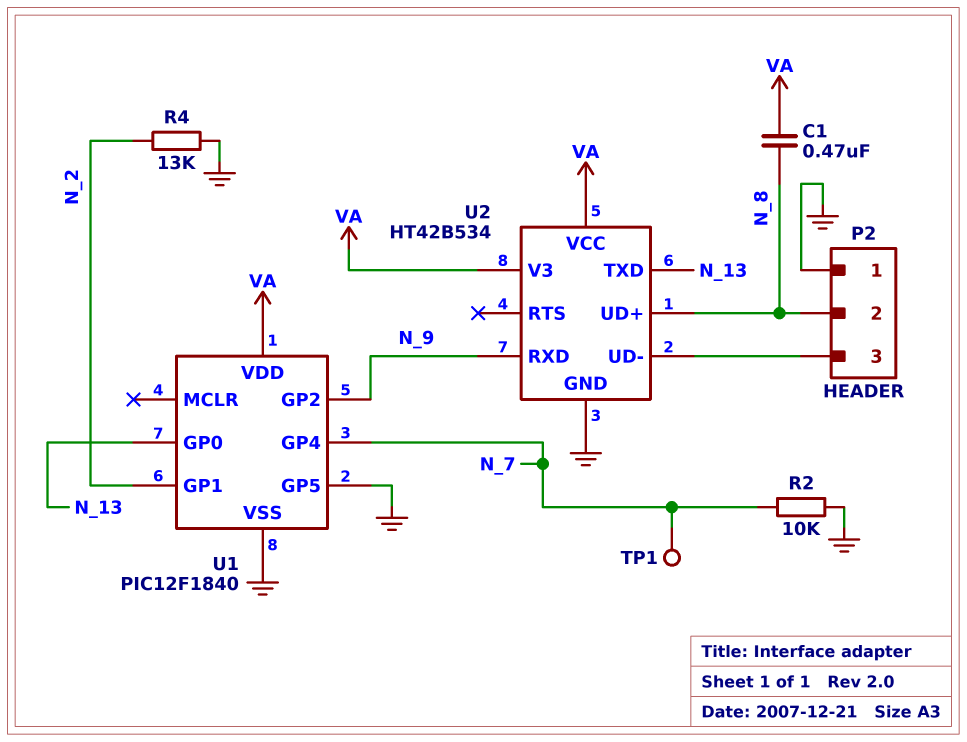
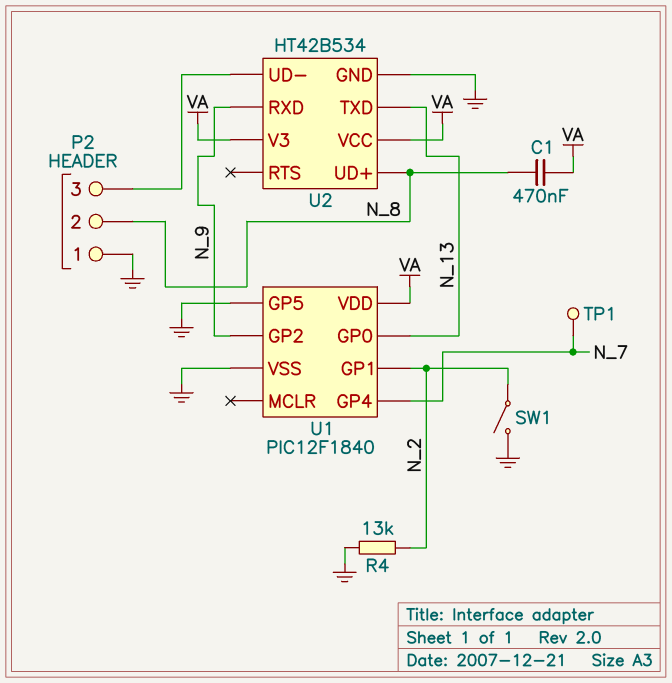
R2: 10k (GND, N_7) -> none
SW1: none -> switch (GND, N_2)

